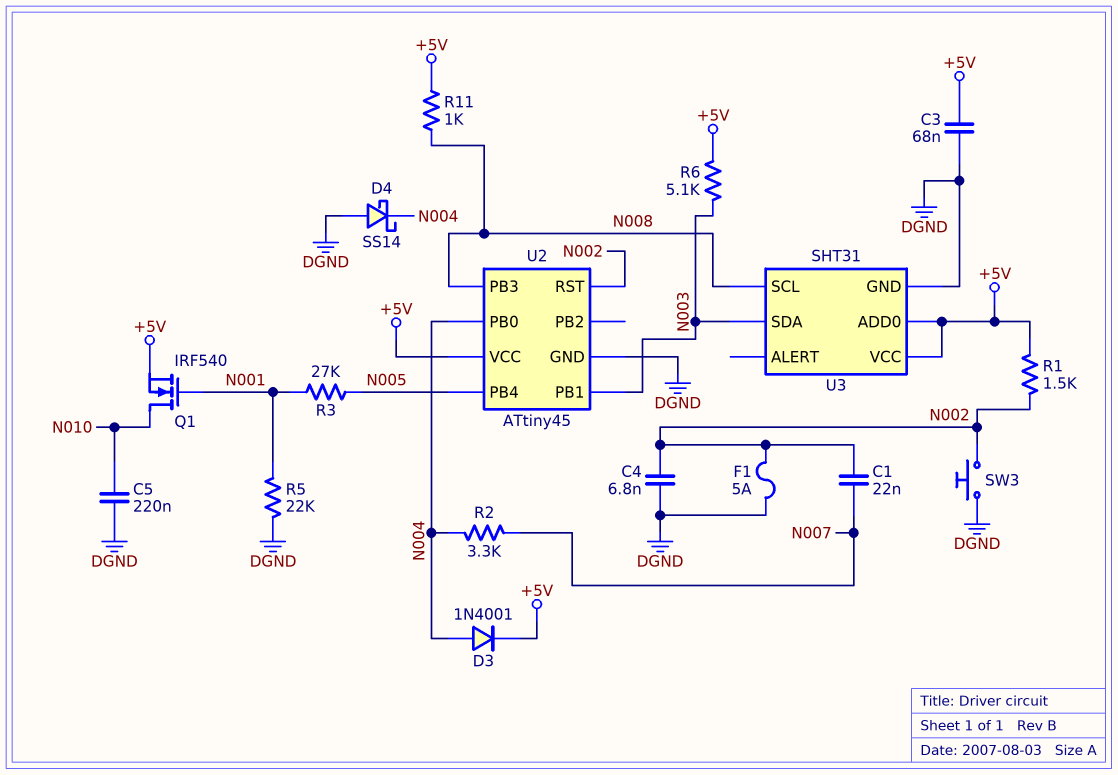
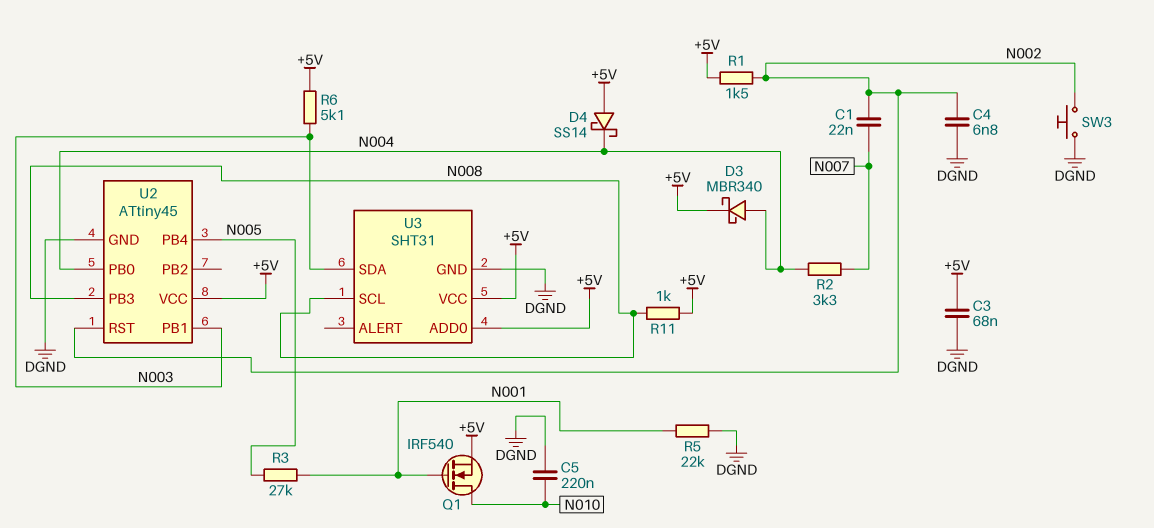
D3: diode 1N4001 (A N004, K +5V) -> schottky MBR340 (A N004, K +5V)
D4: schottky SS14 (A DGND, K N004) -> schottky SS14 (A +5V, K N004)
F1: 5A (DGND, N002) -> none

